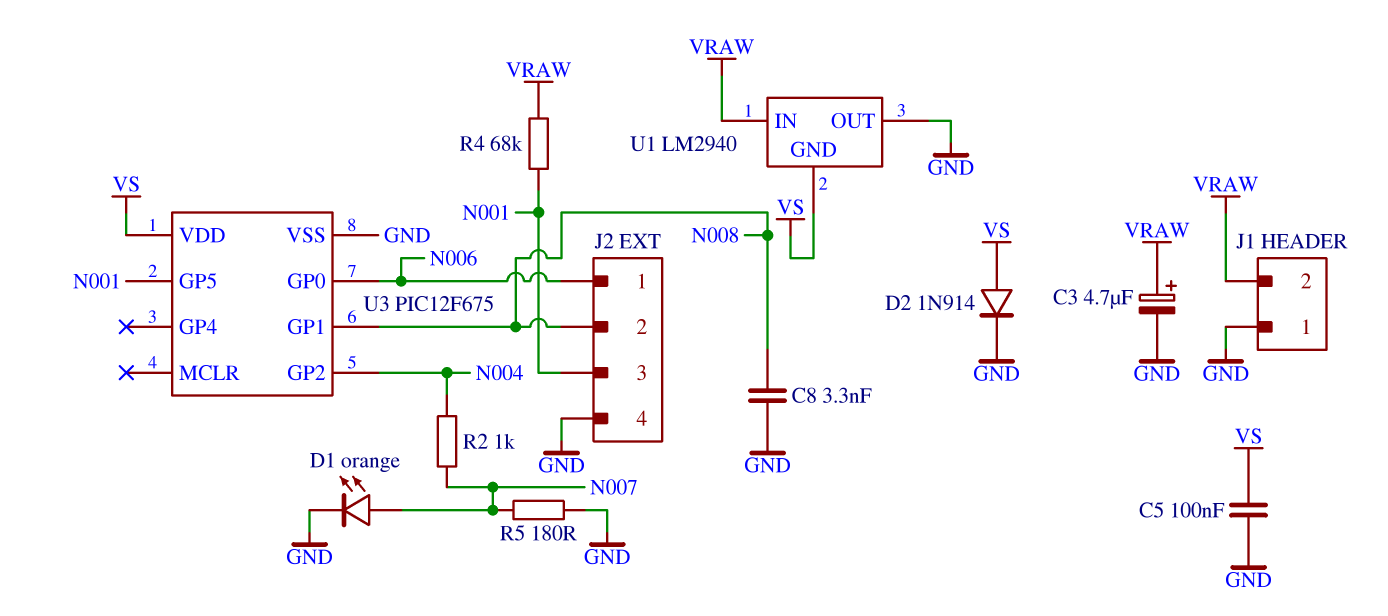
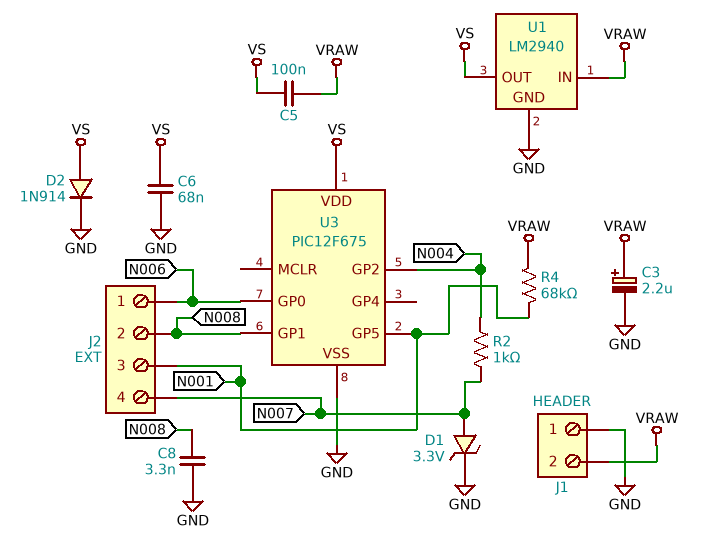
C3: 4.7uF (plus VRAW, minus GND) -> 2.2uF (plus VRAW, minus GND)
C5: 100nF (GND, VS) -> 100nF (VRAW, VS)
C6: none -> 68nF (GND, VS)
D1: LED orange (A N007, K GND) -> zener 3.3V (A N007, K GND)
J2 pin 4: GND -> N007
R5: 180 (GND, N007) -> none
U1 pin GND: VS -> GND
U1 pin OUT: GND -> VS

